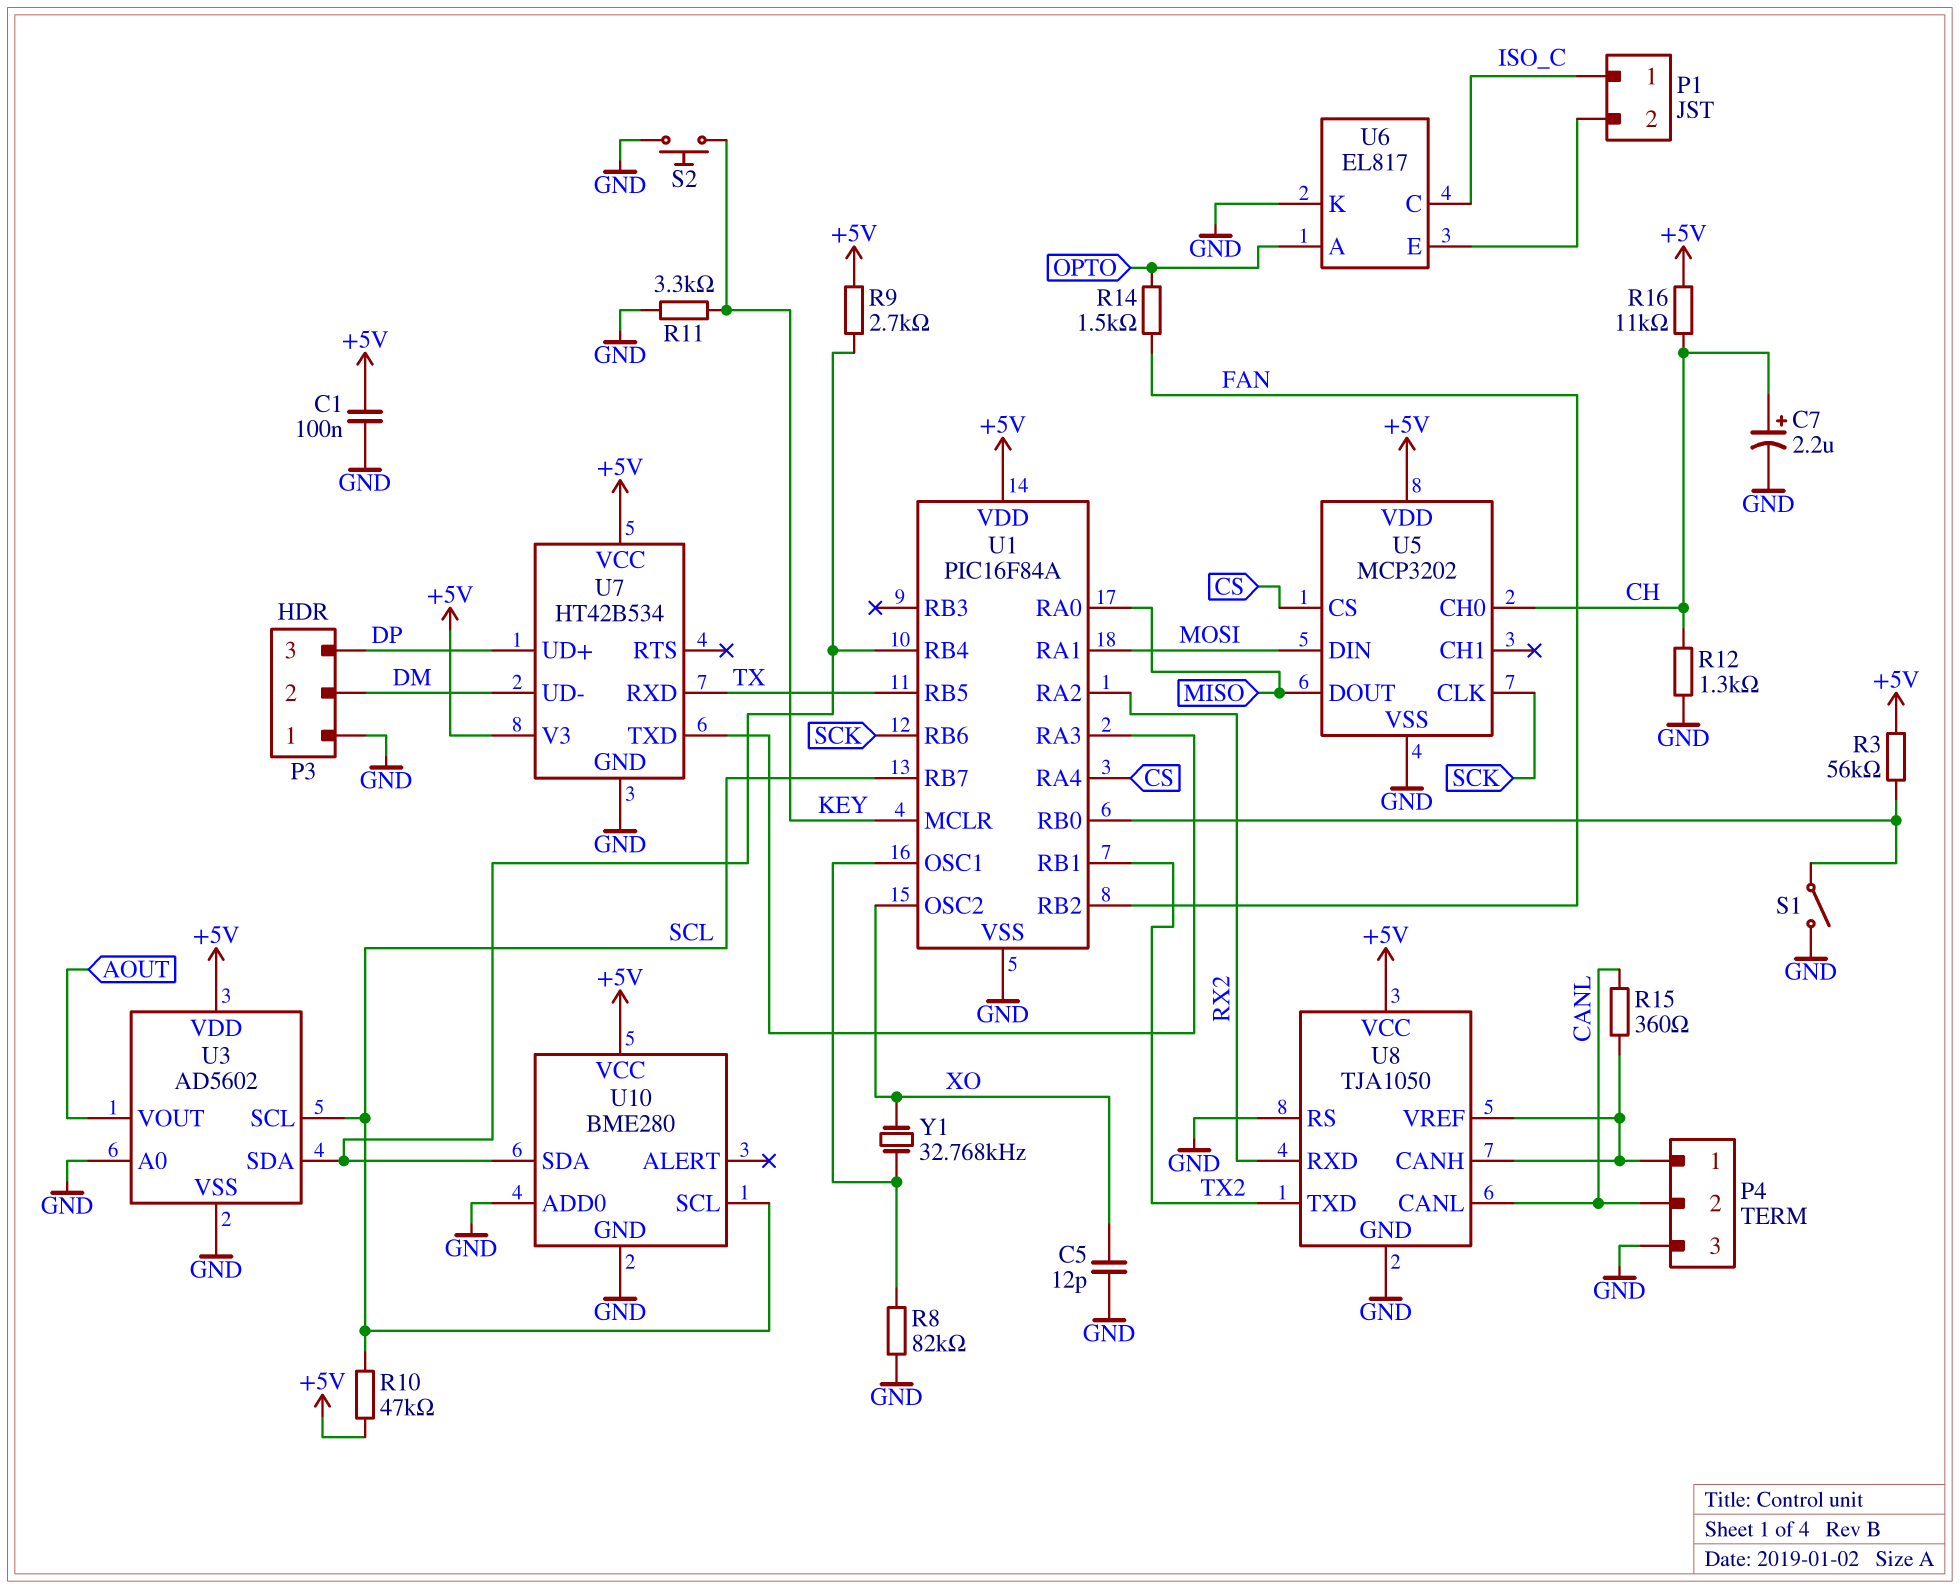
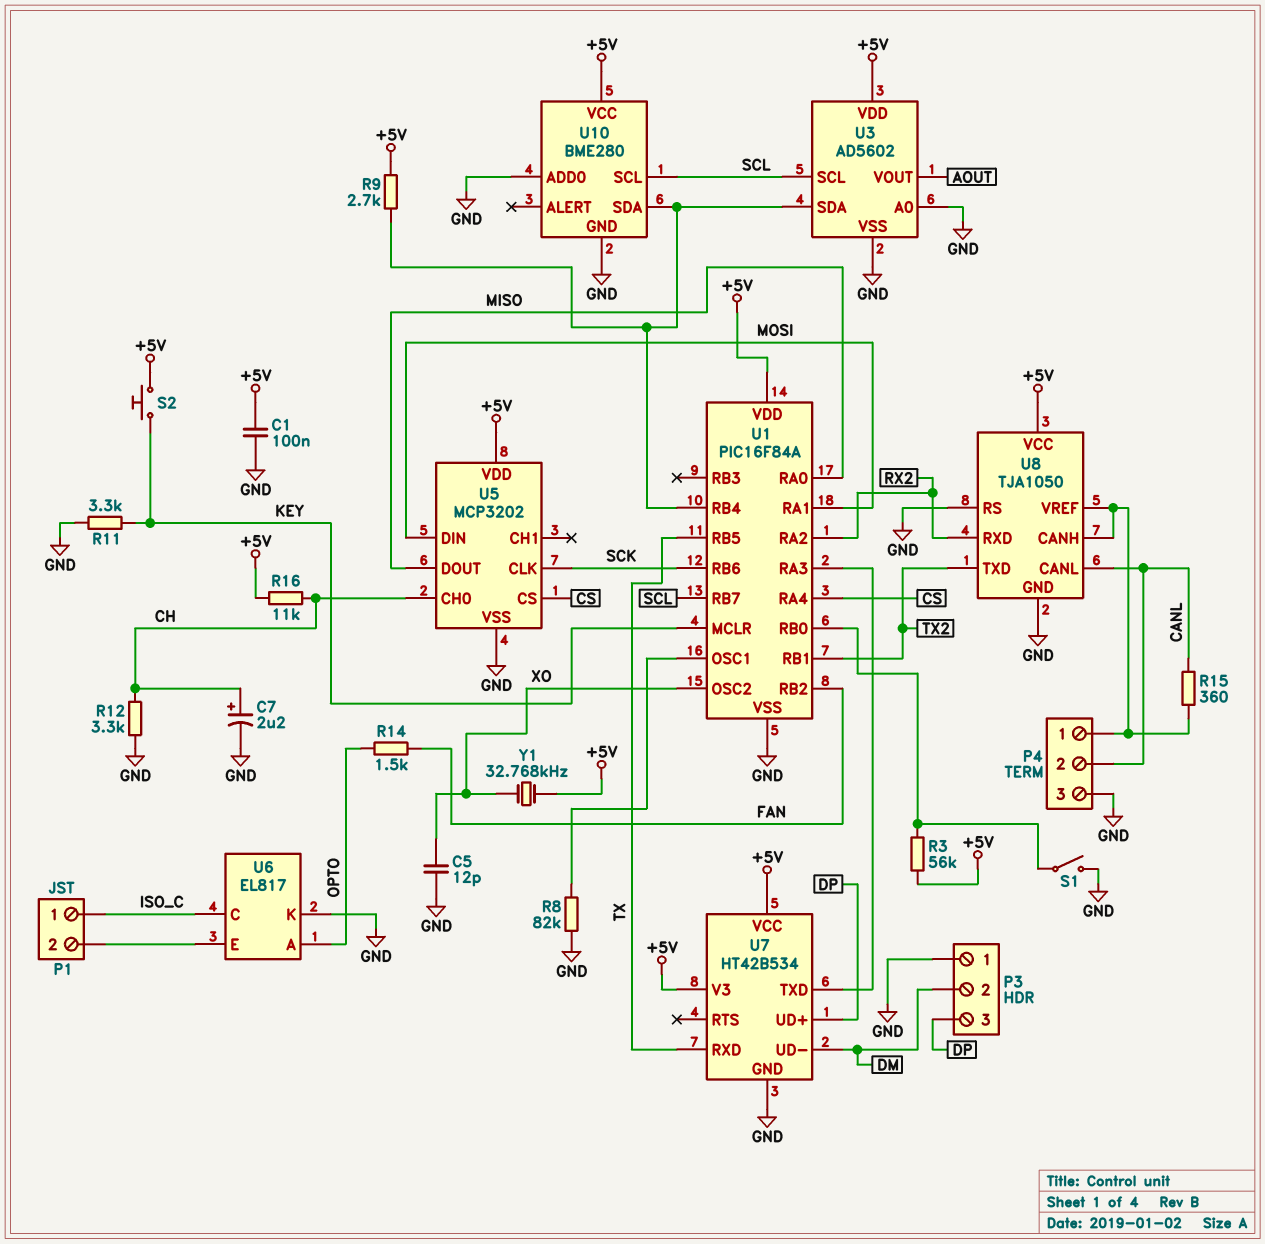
R10: 47k (+5V, SCL) -> none
R12: 1.3k (CH, GND) -> 3.3k (CH, GND)
S2: button (GND, KEY) -> button (+5V, KEY)
Y1: 32.768kHz (U1/OSC1, XO) -> 32.768kHz (+5V, XO)

